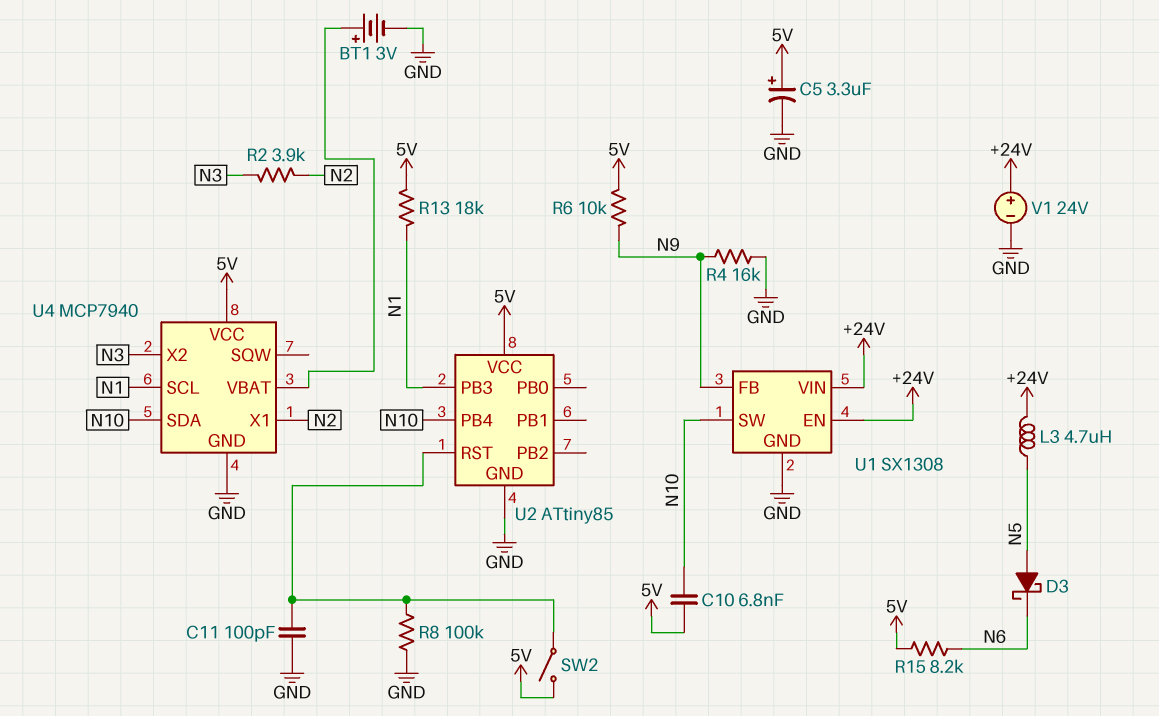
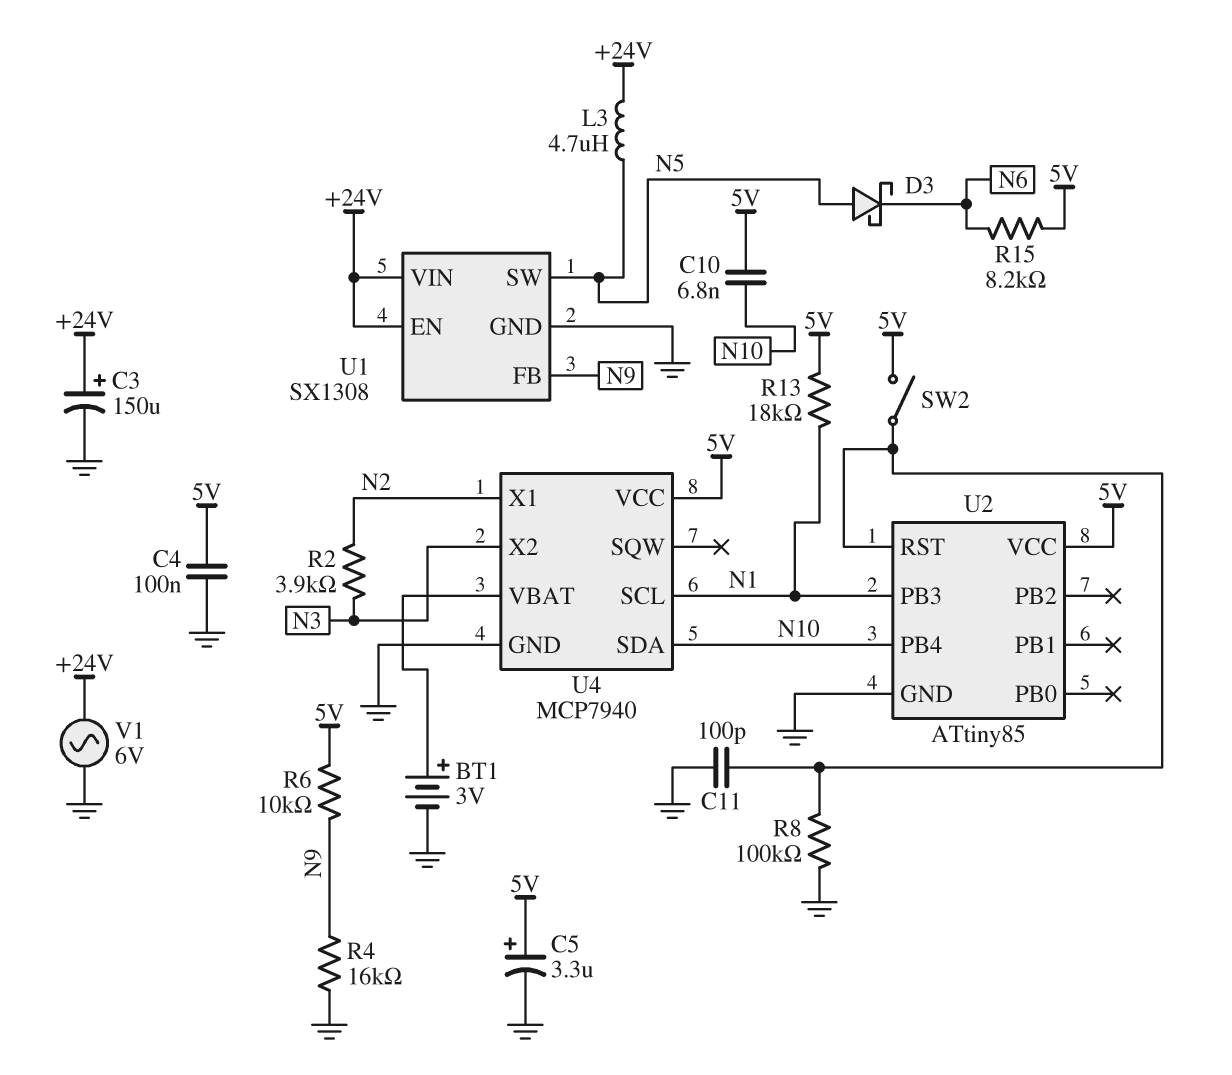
C3: none -> 150uF (plus +24V, minus GND)
C4: none -> 100nF (5V, GND)
U1 pin SW: N10 -> N5
V1: 24V (plus +24V, minus GND) -> AC 6V (+24V, GND)

